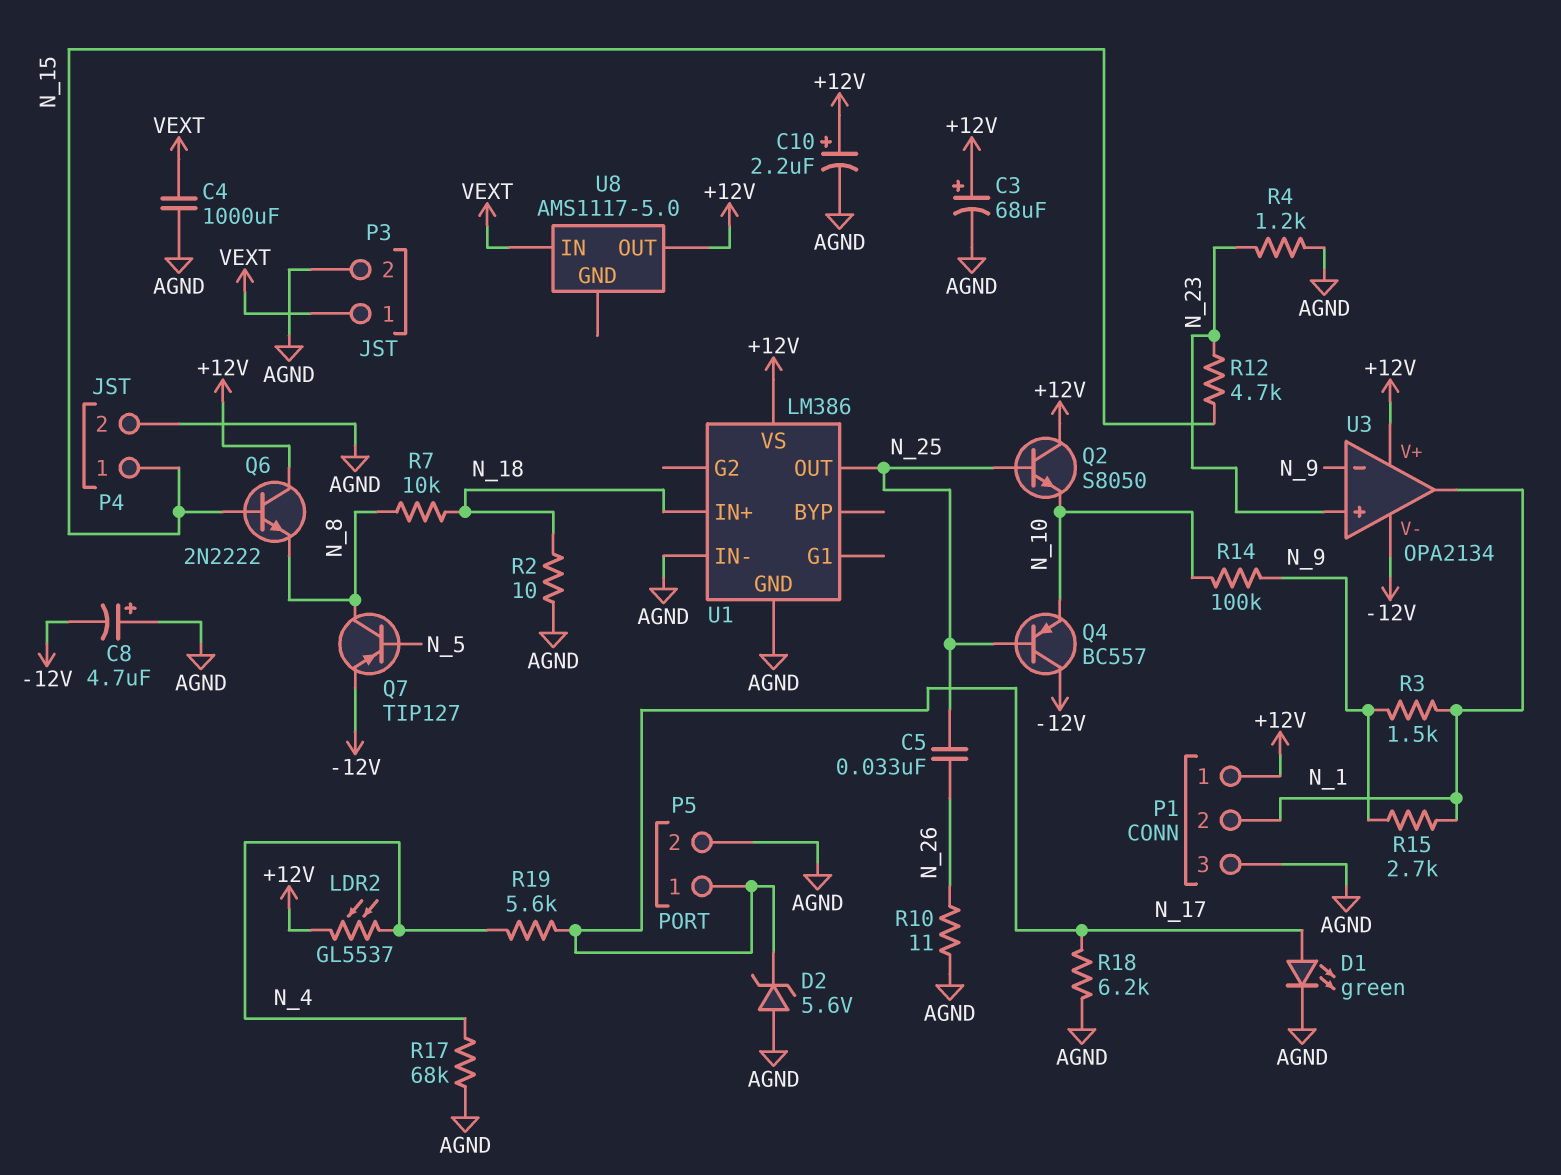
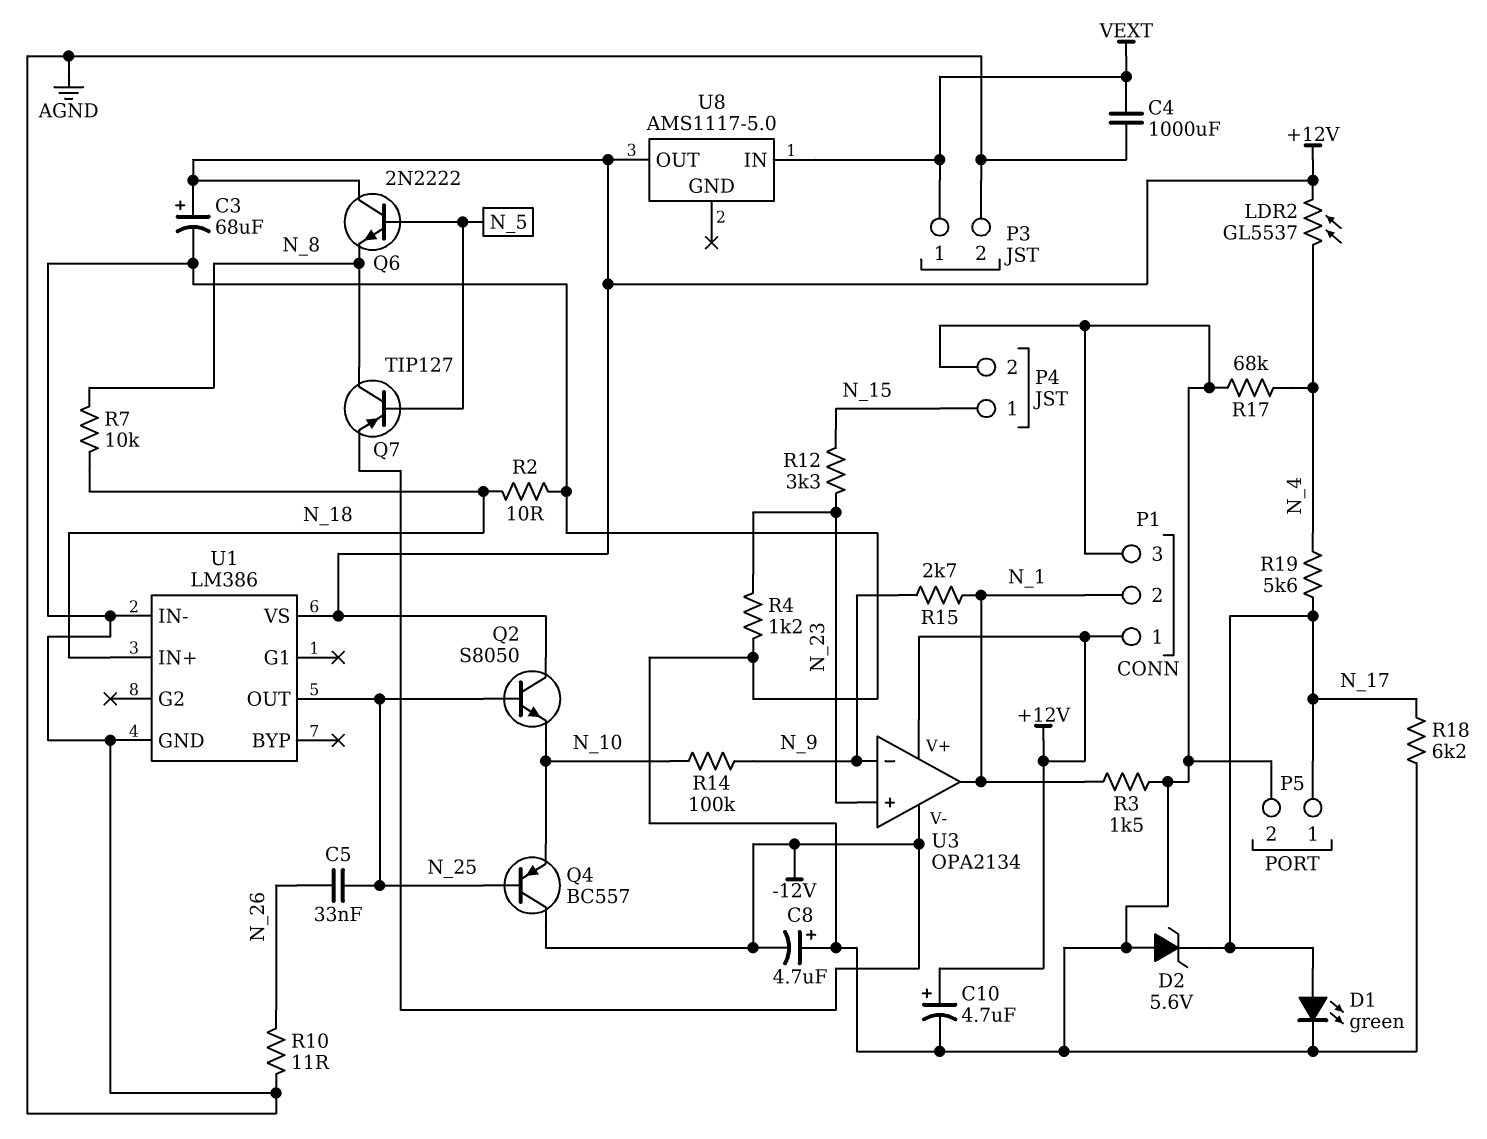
C10: 2.2uF (plus +12V, minus AGND) -> 4.7uF (plus +12V, minus AGND)
Q6: NPN 2N2222 (B N_15, C +12V, E N_8) -> NPN 2N2222 (B N_5, C +12V, E N_8)
R3: 1.5k (N_1, N_9) -> 1.5k (AGND, N_1)
R12: 4.7k (N_15, N_23) -> 3.3k (N_15, N_23)

